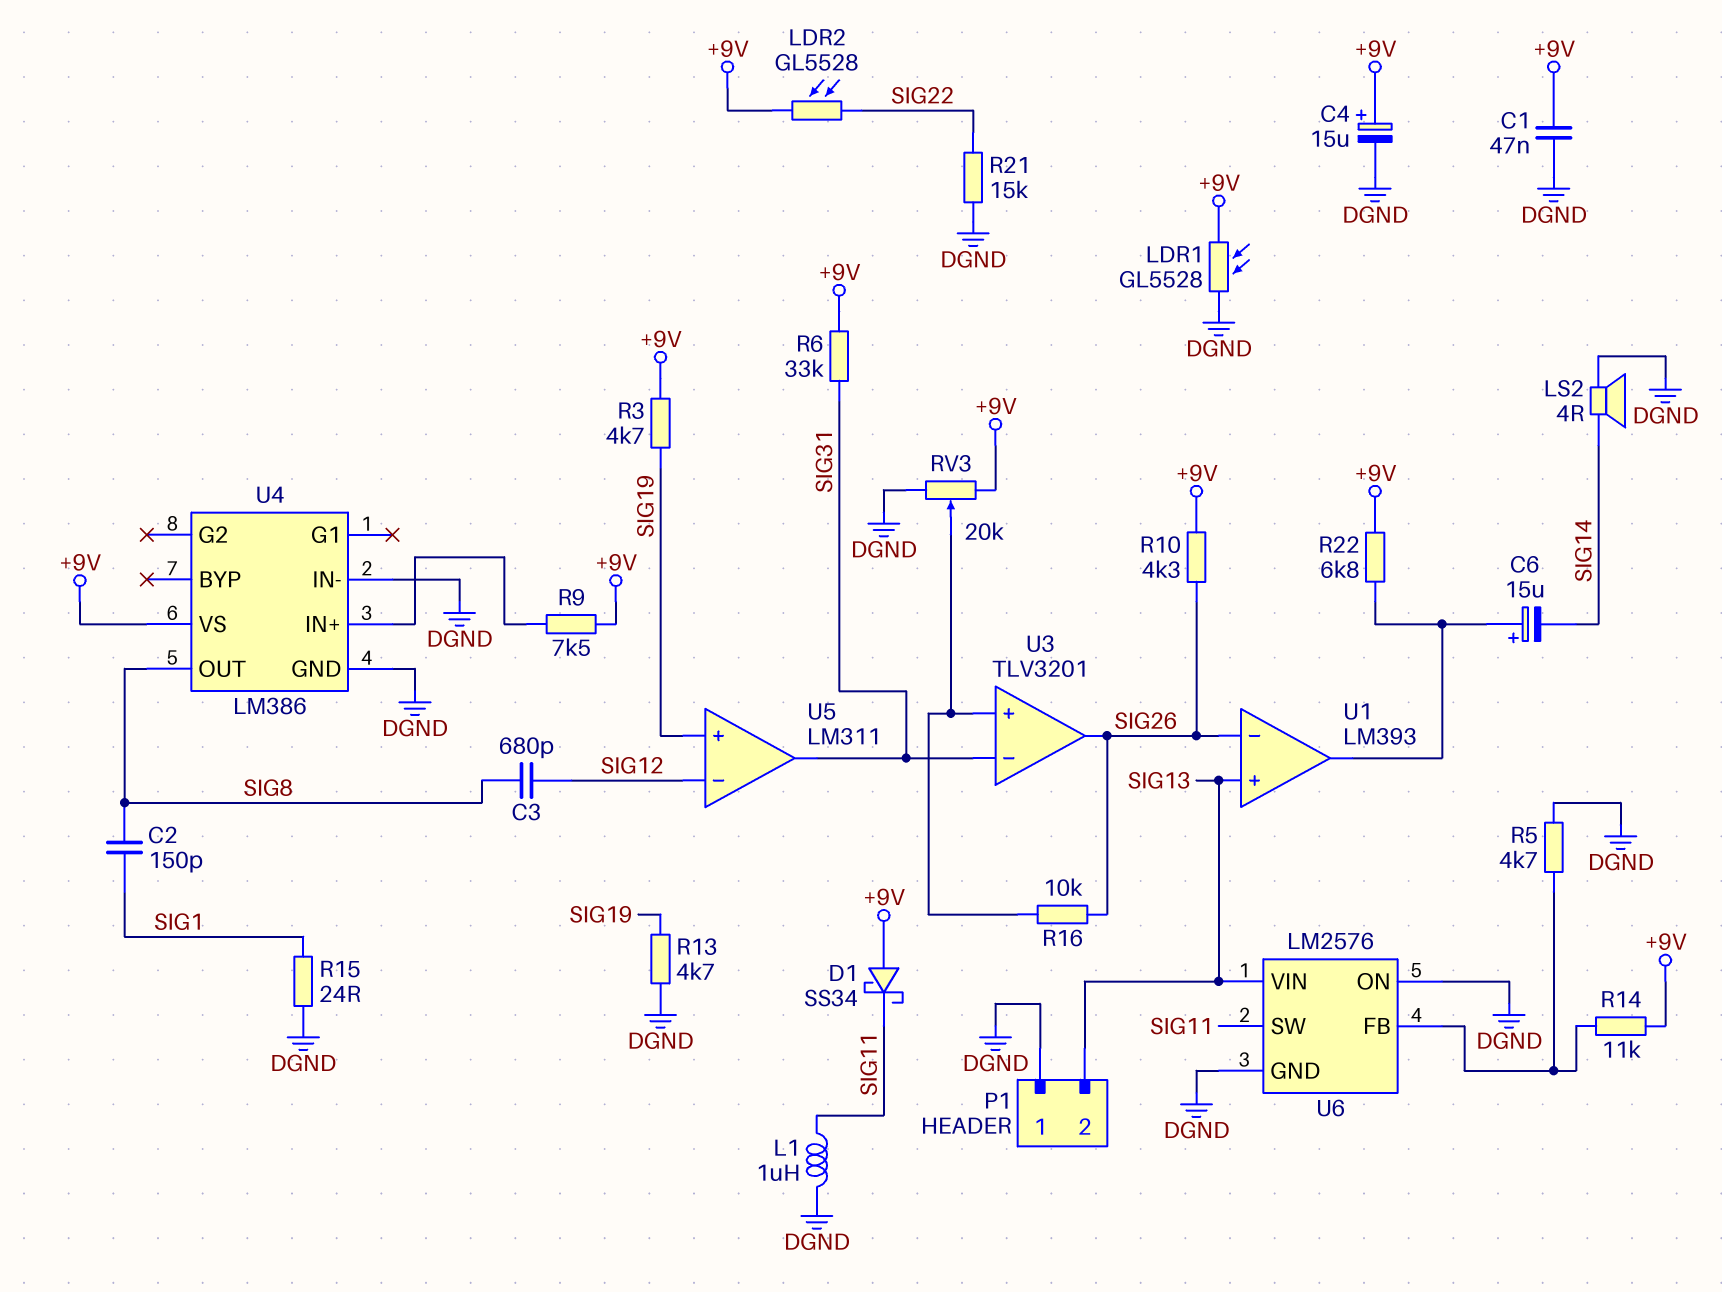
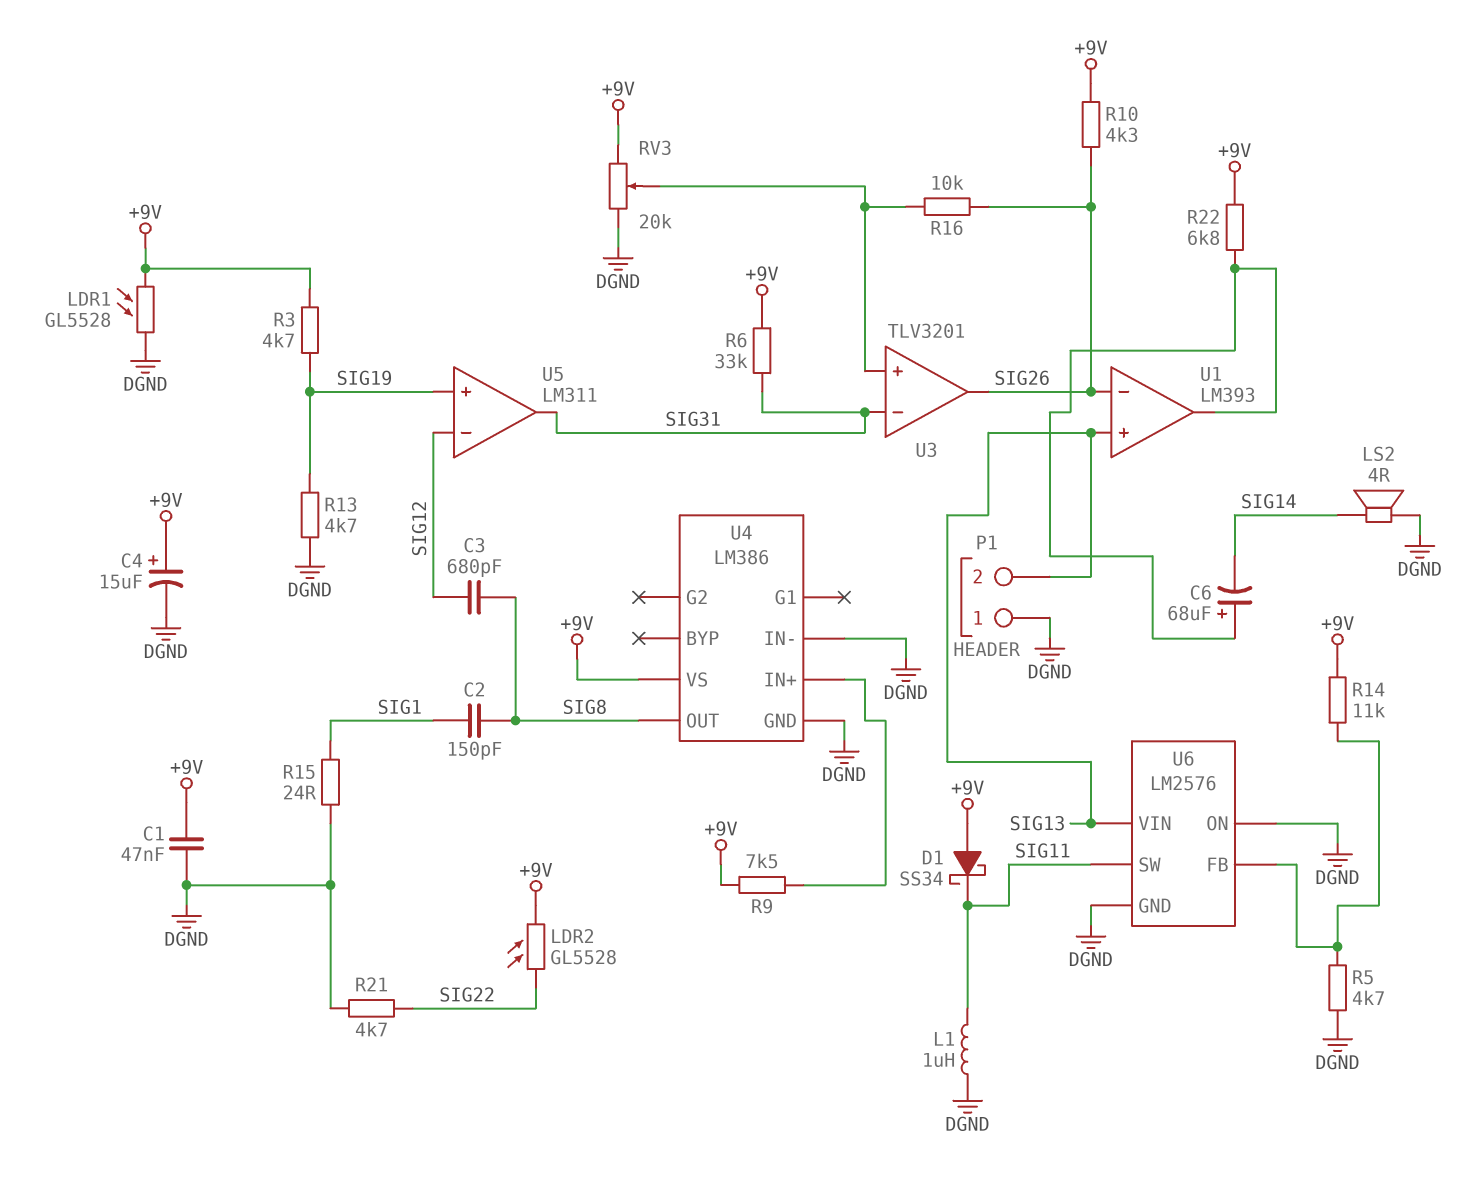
C6: 15uF (plus U1/out, minus SIG14) -> 68uF (plus U1/out, minus SIG14)
R21: 15k (DGND, SIG22) -> 4.7k (DGND, SIG22)

